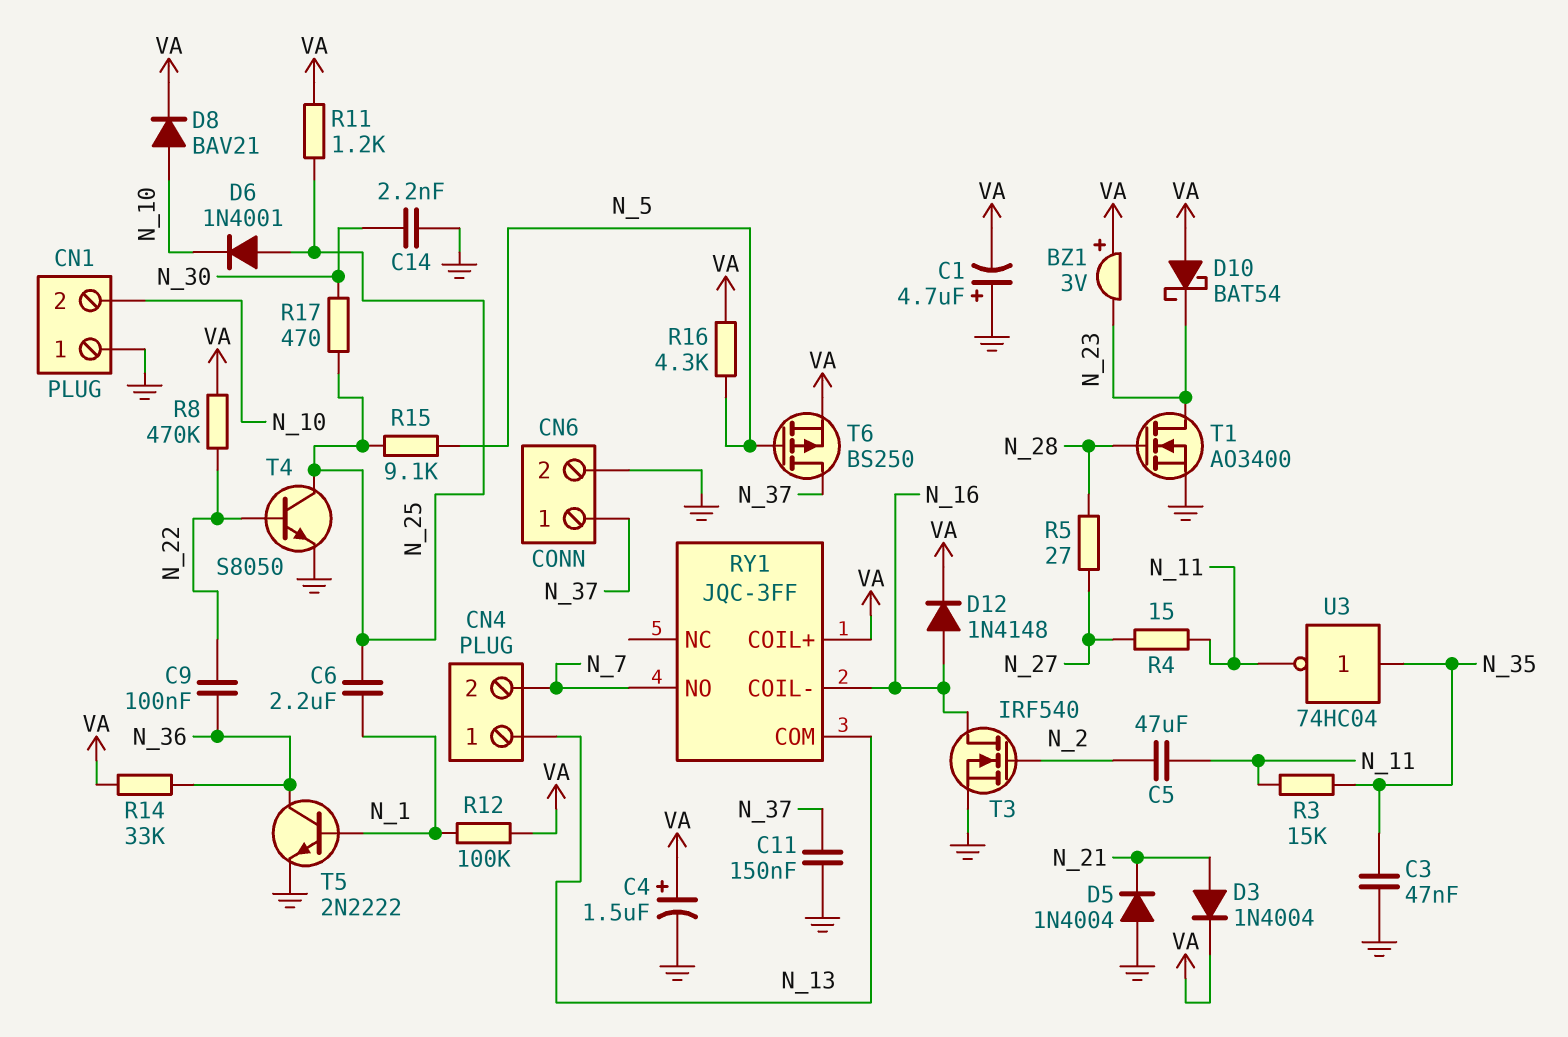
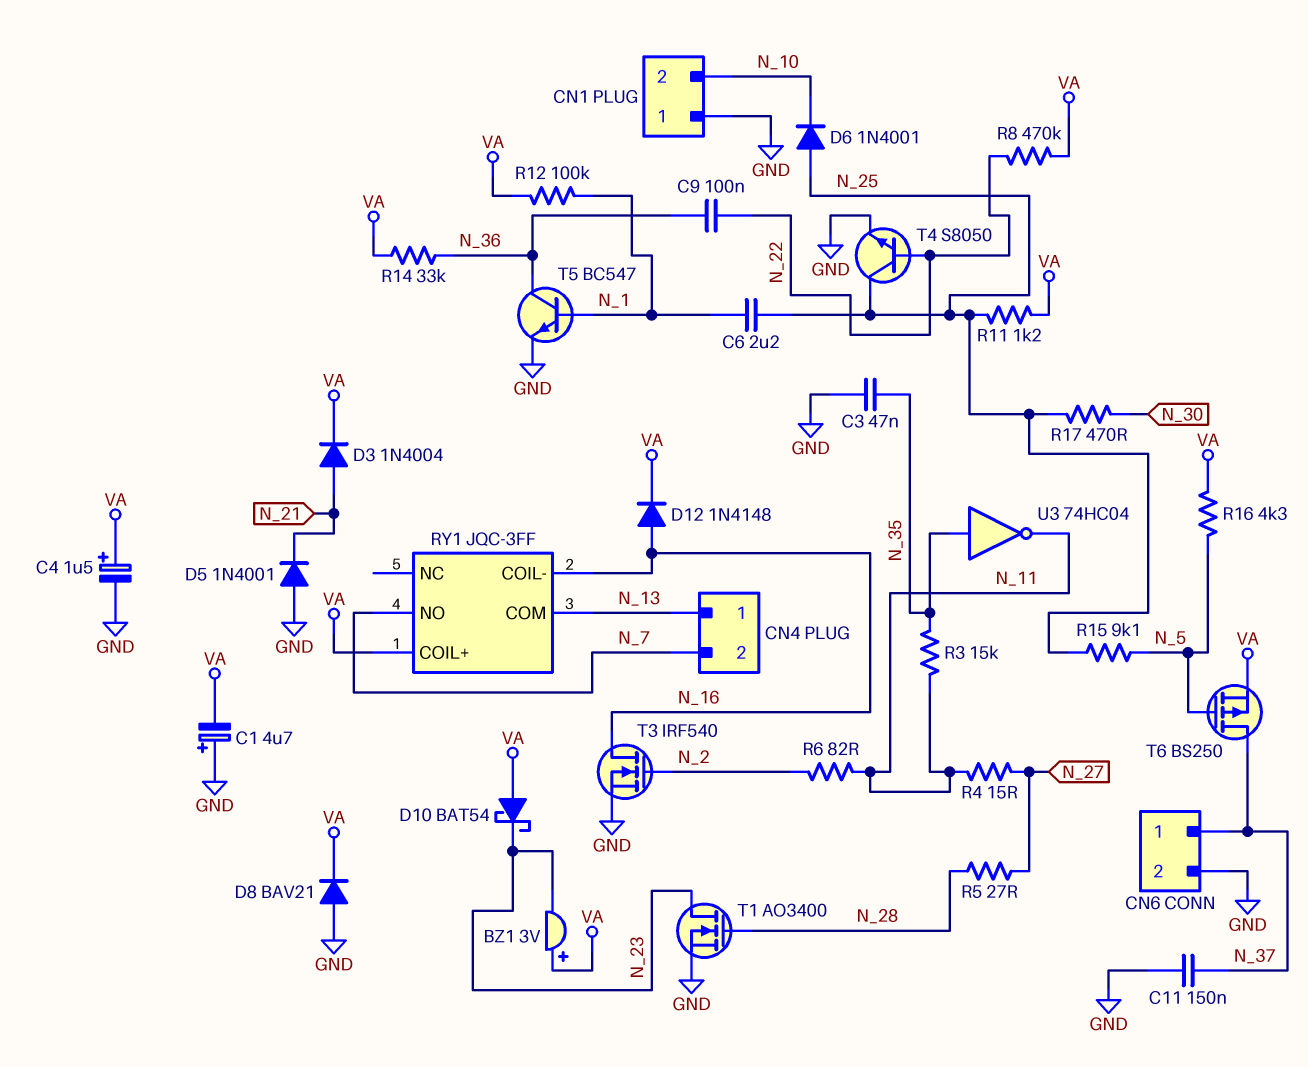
C5: 47uF (N_2, N_11) -> none
C14: 2.2nF (GND, N_30) -> none
D5: diode 1N4004 (A GND, K N_21) -> diode 1N4001 (A GND, K N_21)
D8: diode BAV21 (A N_10, K VA) -> diode BAV21 (A GND, K VA)
R6: none -> 82 (N_2, N_11)
T5: NPN 2N2222 (B N_1, C N_36, E GND) -> NPN BC547 (B N_1, C N_36, E GND)

